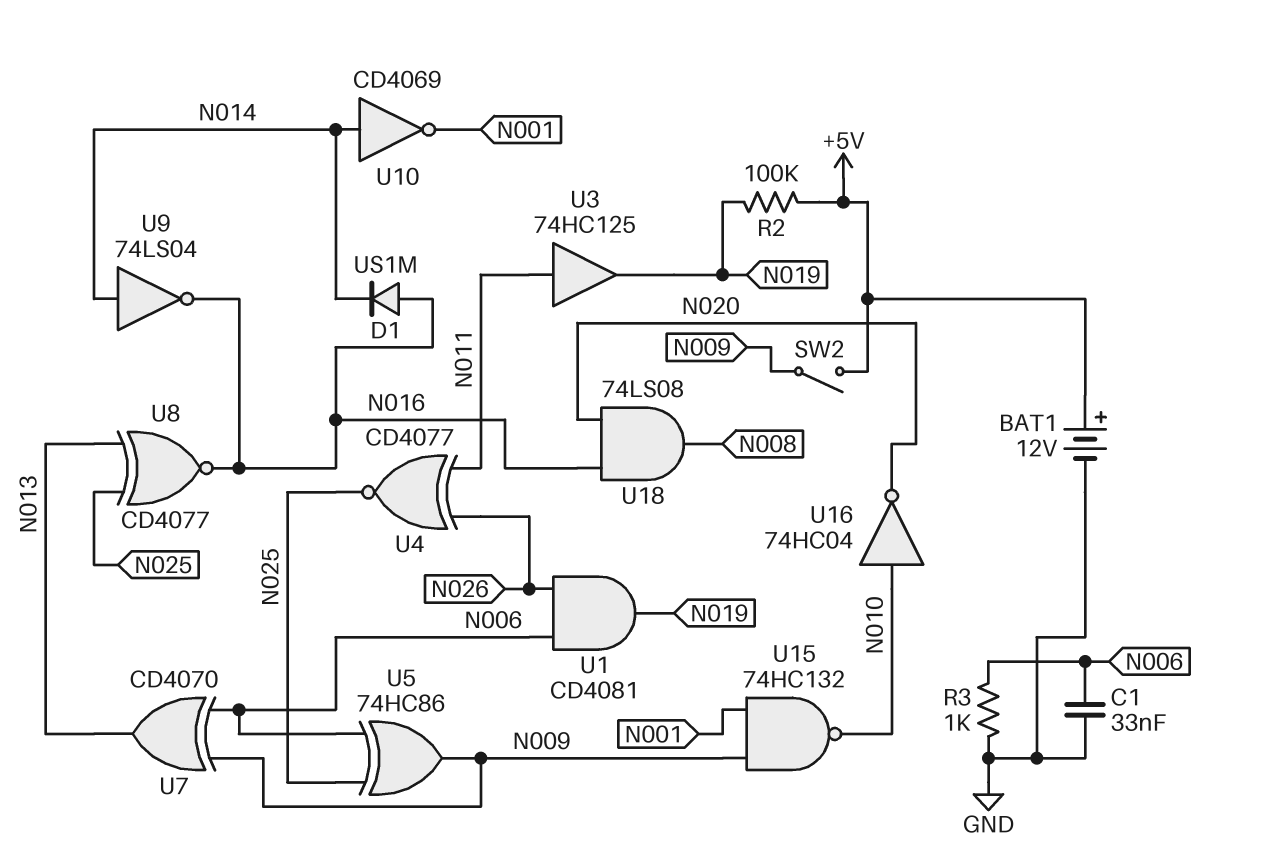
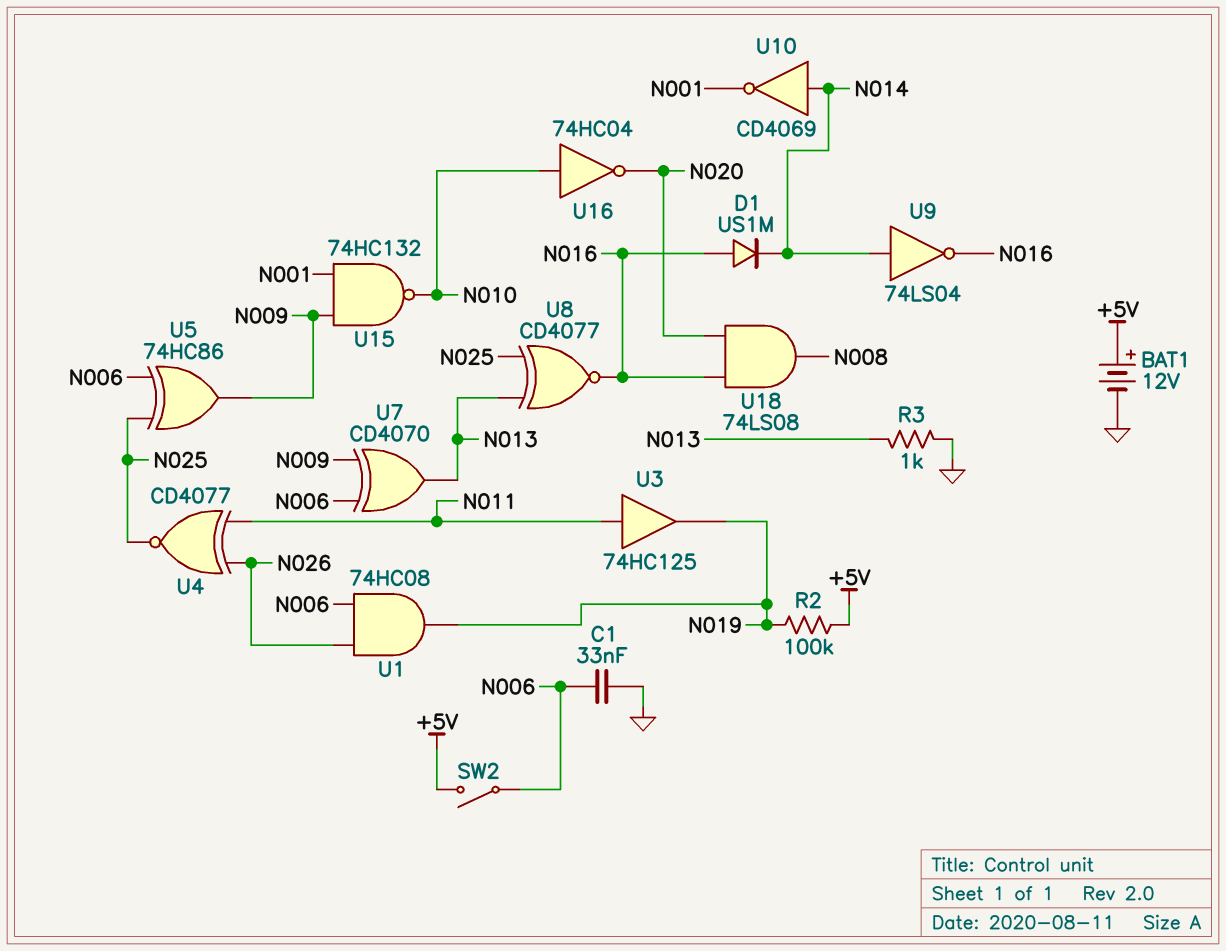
R3: 1k (GND, N006) -> 1k (GND, N013)
SW2: switch (+5V, N009) -> switch (+5V, N006)
U1: AND CD4081 (in N006, in N026, out N019) -> AND 74HC08 (in N006, in N026, out N019)

